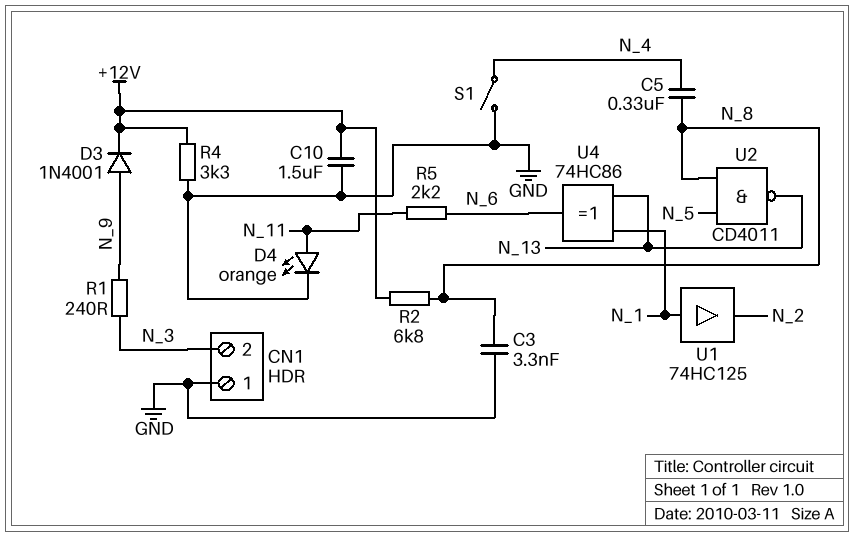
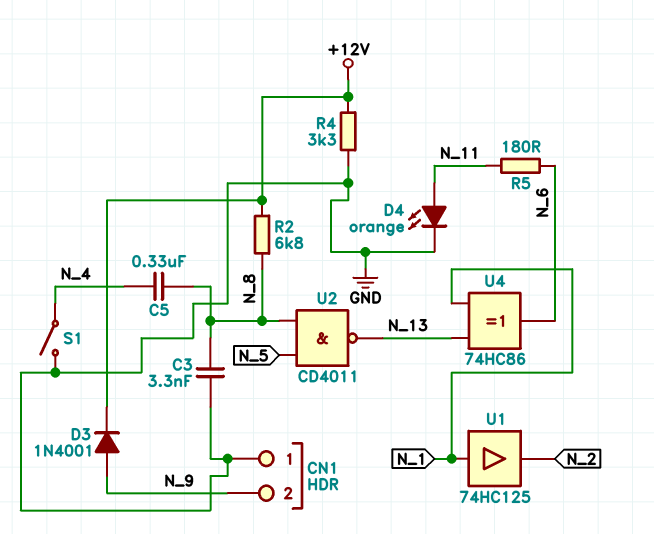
C10: 1.5uF (+12V, GND) -> none
CN1 pin 2: N_3 -> N_9
R1: 240 (N_3, N_9) -> none
R5: 2.2k (N_6, N_11) -> 180 (N_6, N_11)

